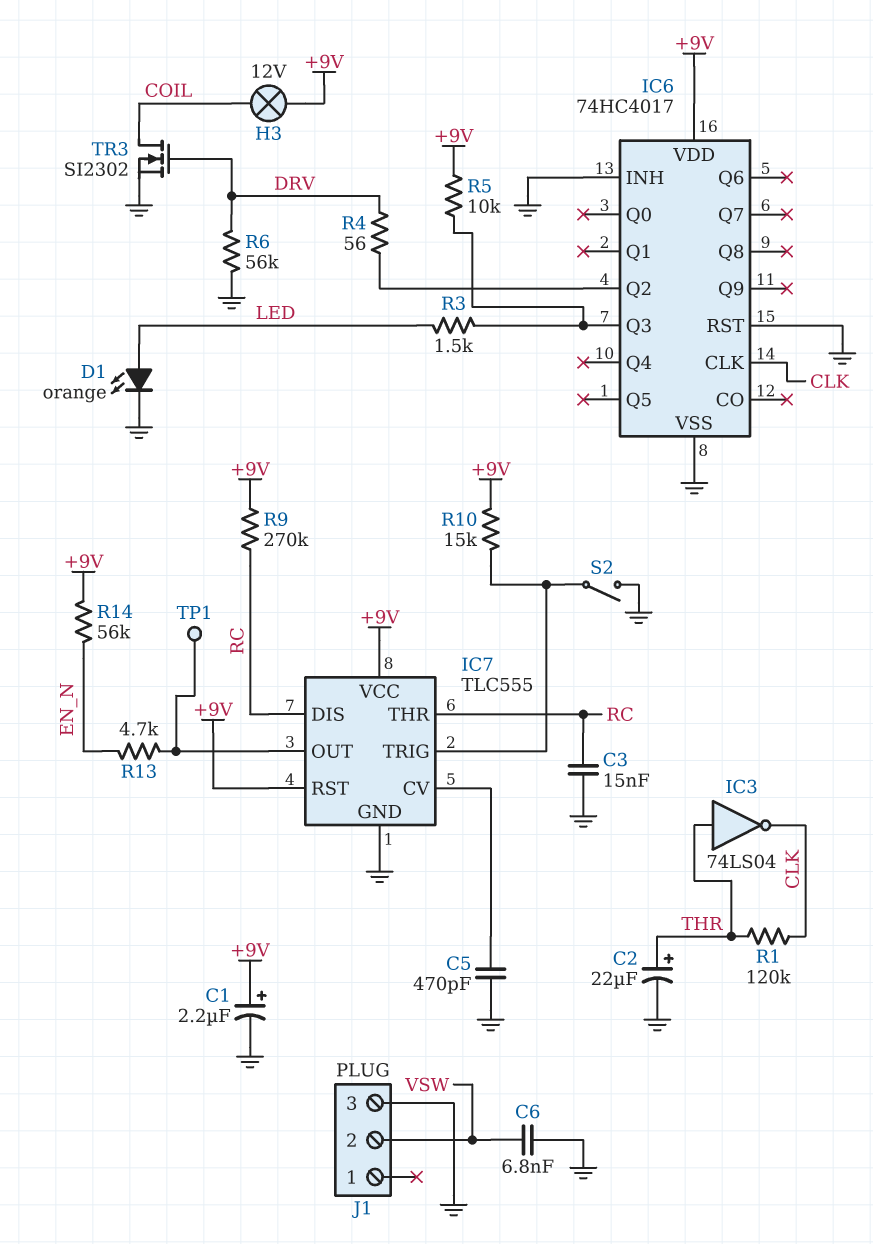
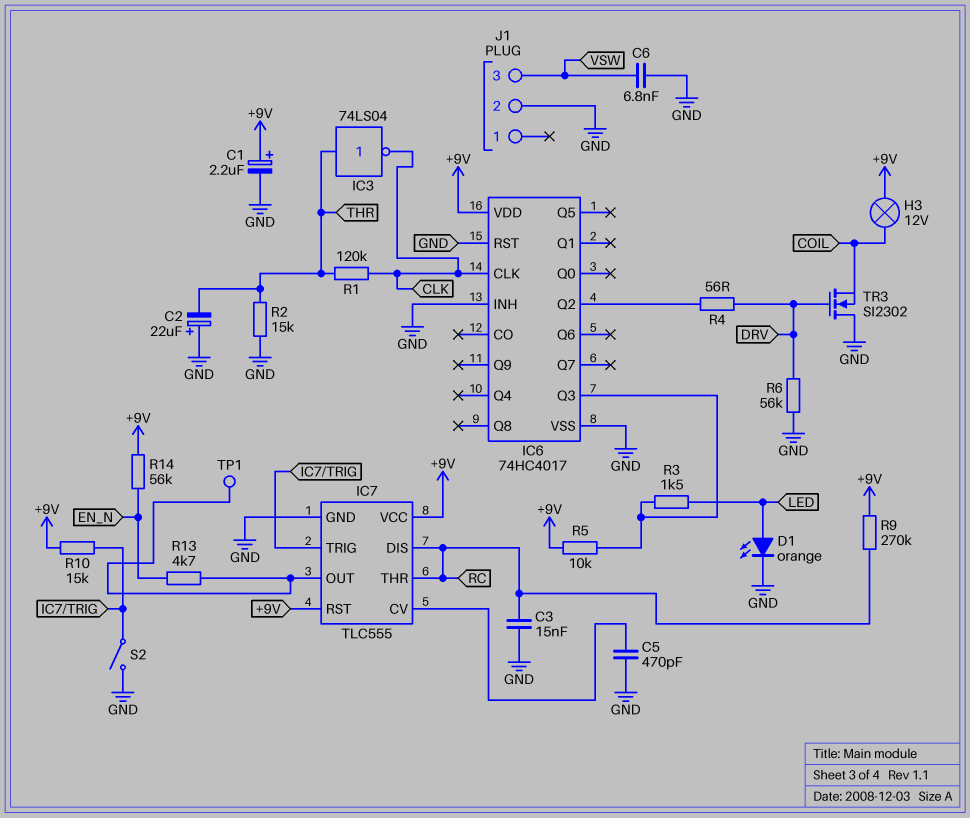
C2: 22uF (plus THR, minus GND) -> 22uF (plus GND, minus THR)
J1 pin 2: VSW -> GND
J1 pin 3: GND -> VSW
R2: none -> 15k (GND, THR)
TR3: NMOS SI2302 (G DRV, D COIL, S GND) -> NMOS SI2302 (G DRV, D GND, S COIL)

